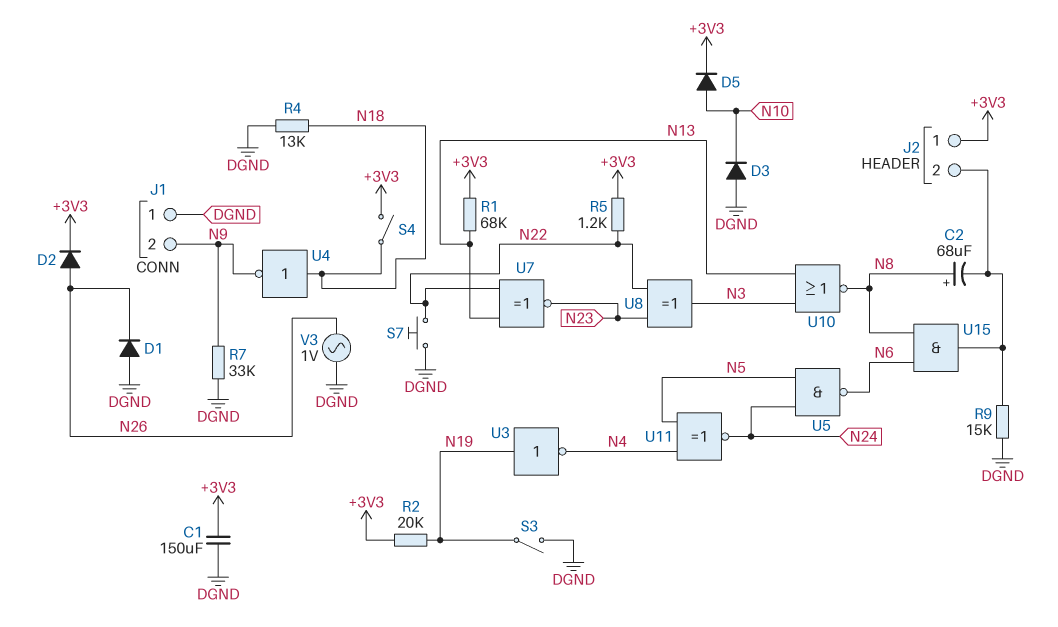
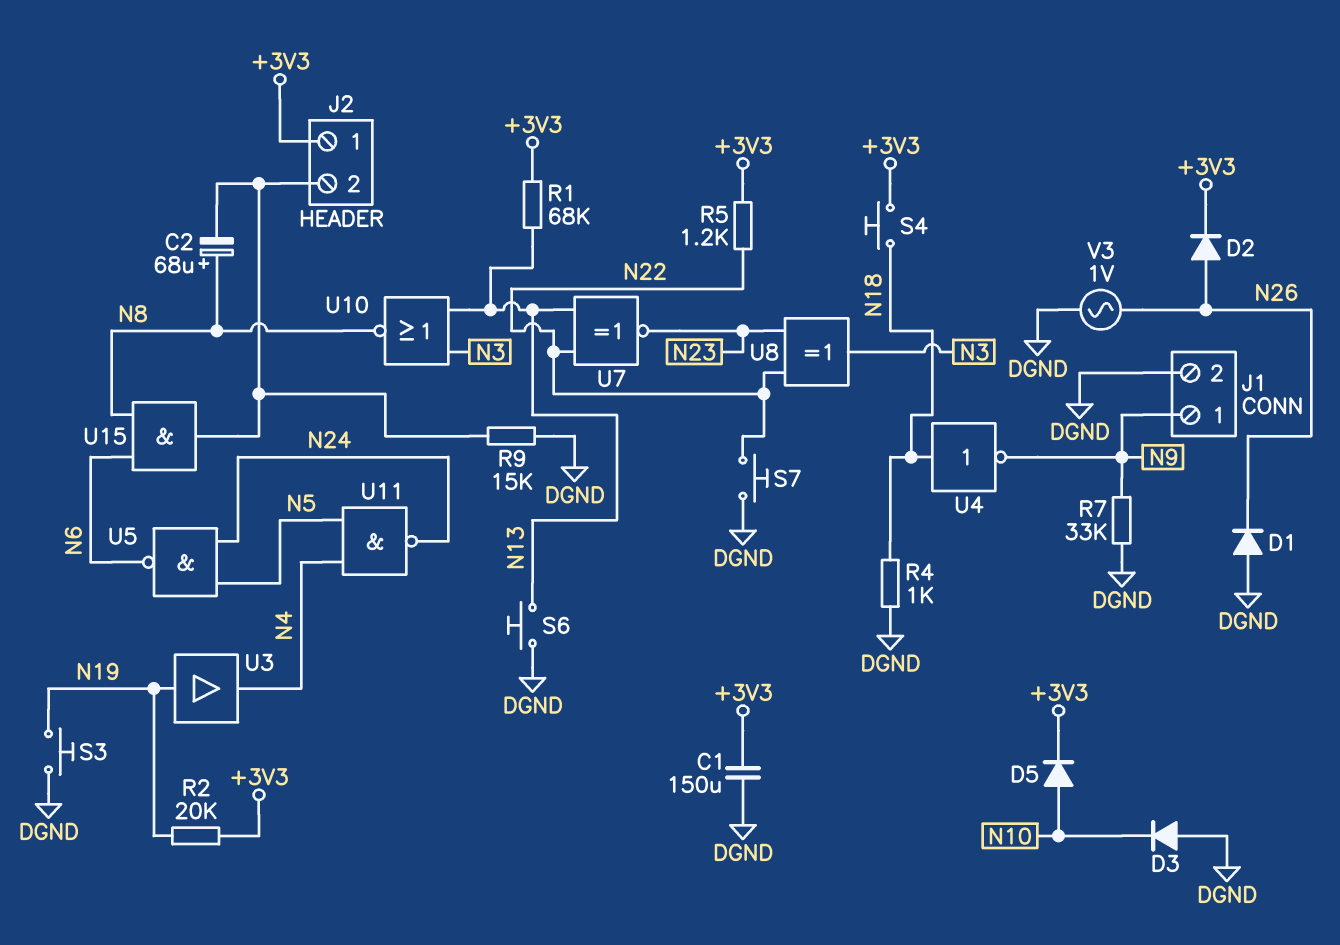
J1 pin 1: DGND -> N9
J1 pin 2: N9 -> DGND
R4: 13k (DGND, N18) -> 1k (DGND, N18)
S3: switch (DGND, N19) -> button (DGND, N19)
S4: switch (+3V3, N18) -> button (+3V3, N18)
S6: none -> button (DGND, N13)
U3: NOT (in N19, out N4) -> buffer (in N19, out N4)
U11: XNOR (in N4, in N5, out N24) -> NAND (in N4, in N5, out N24)

